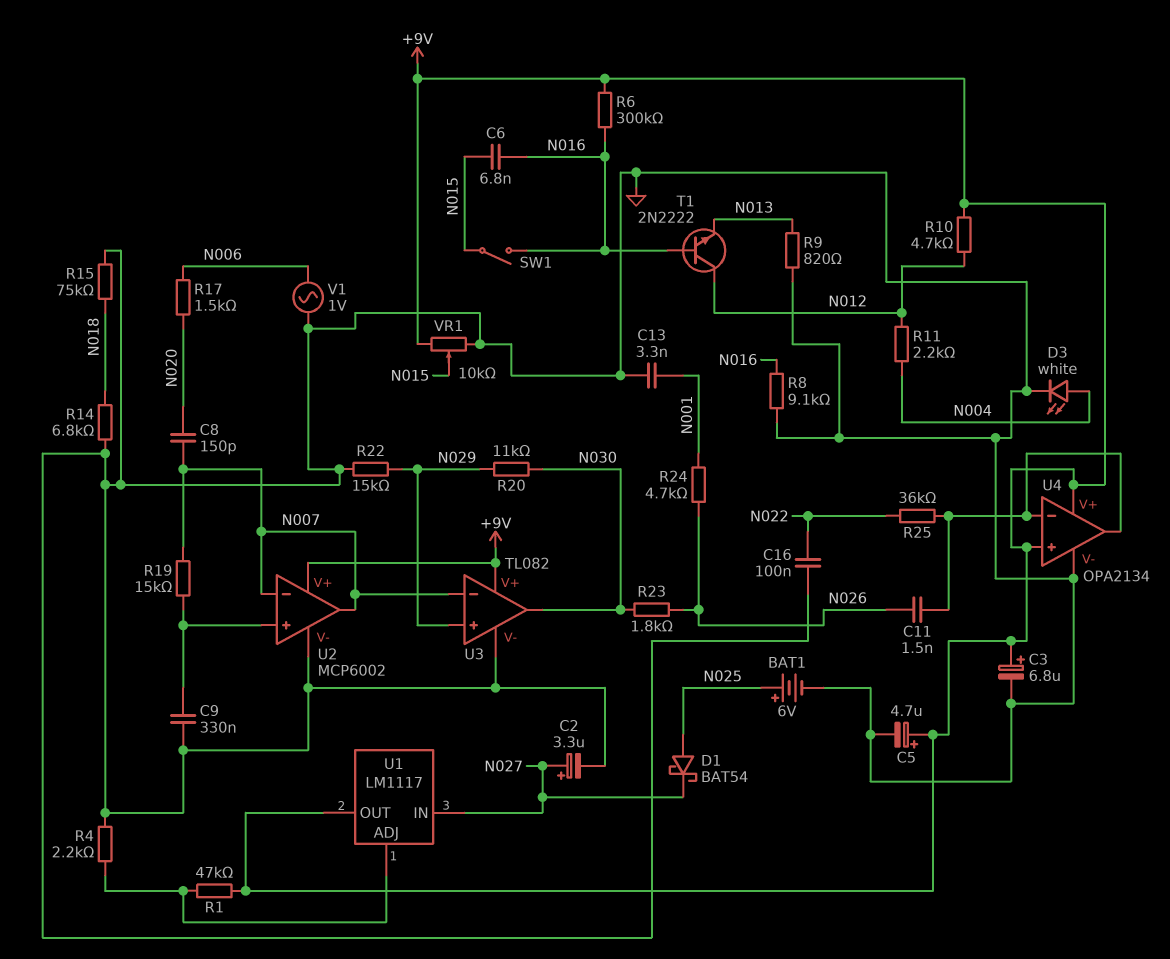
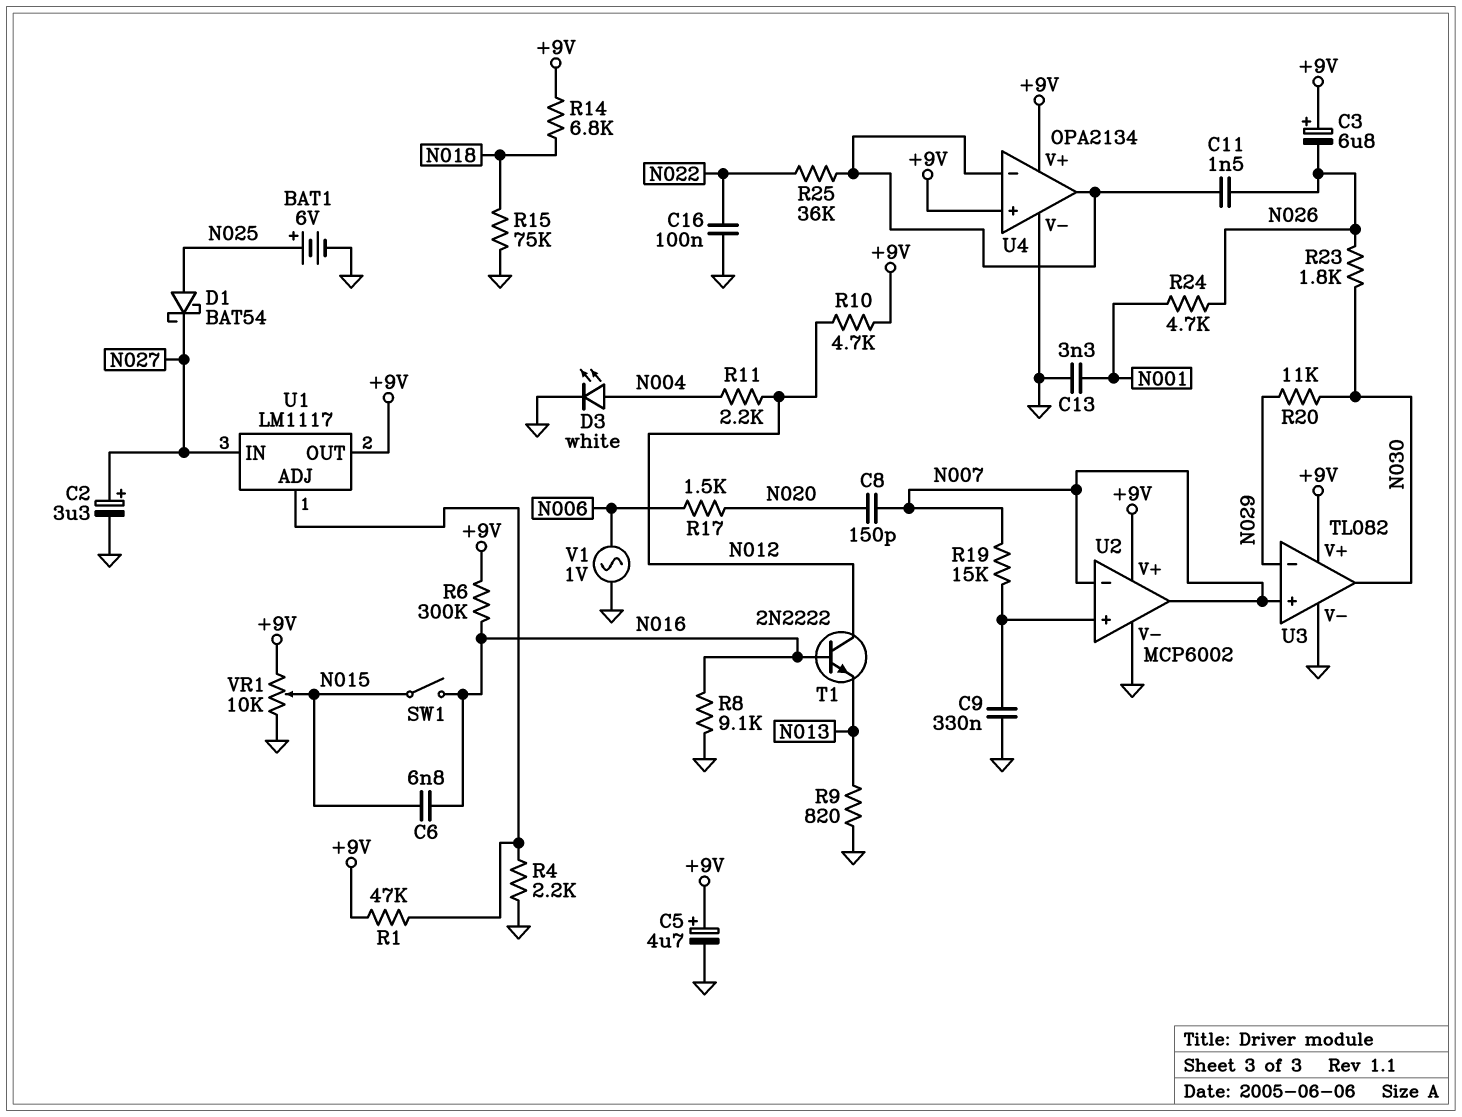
C3: 6.8uF (plus +9V, minus GND) -> 6.8uF (plus +9V, minus N026)
R14: 6.8k (GND, N018) -> 6.8k (+9V, N018)
R22: 15k (GND, N029) -> none
U3 pin in+: N029 -> N007
U3 pin in-: N007 -> N029

